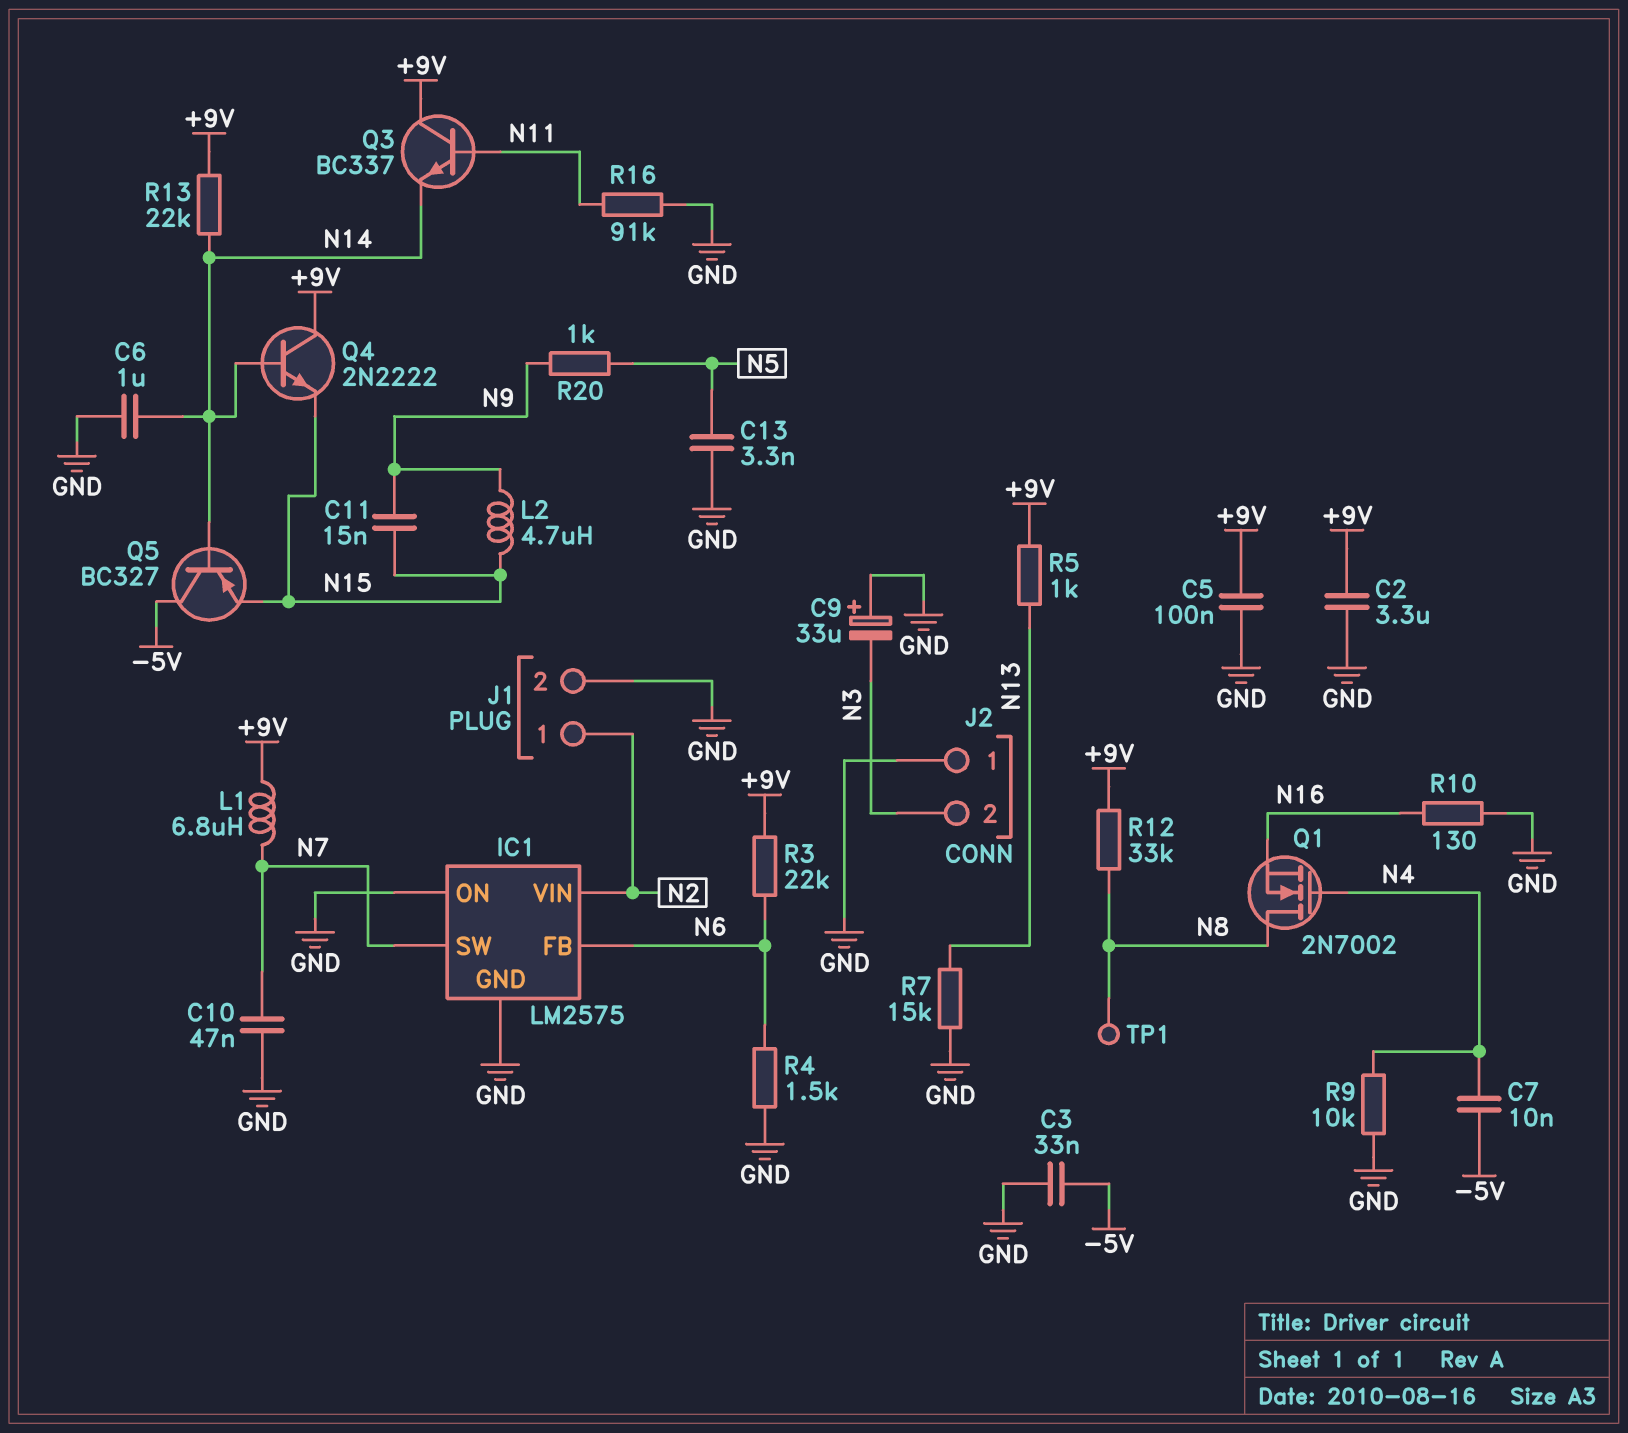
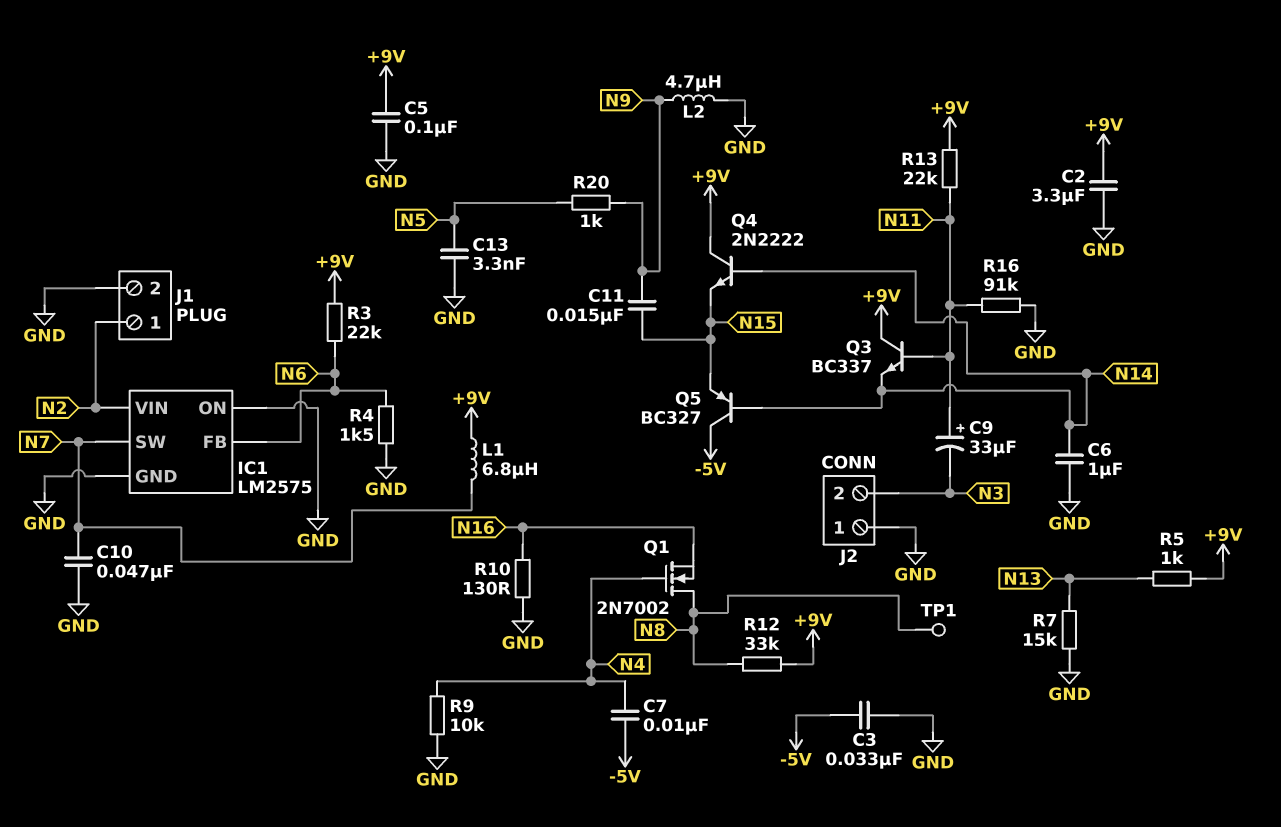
C9: 33uF (plus GND, minus N3) -> 33uF (plus N11, minus N3)
L2: 4.7uH (N9, N15) -> 4.7uH (GND, N9)
R13: 22k (+9V, N14) -> 22k (+9V, N11)

